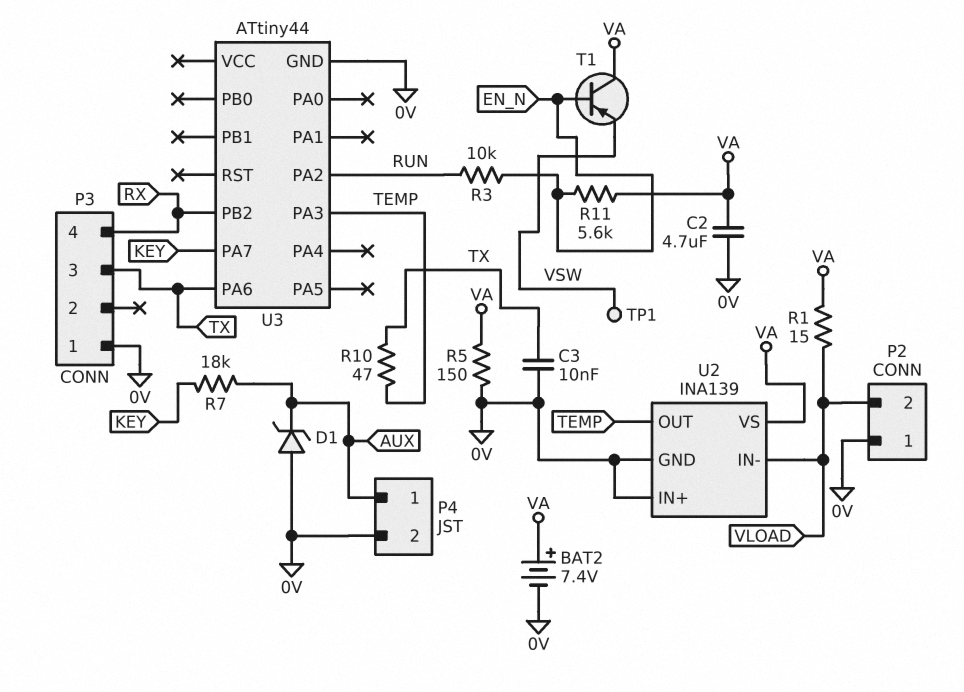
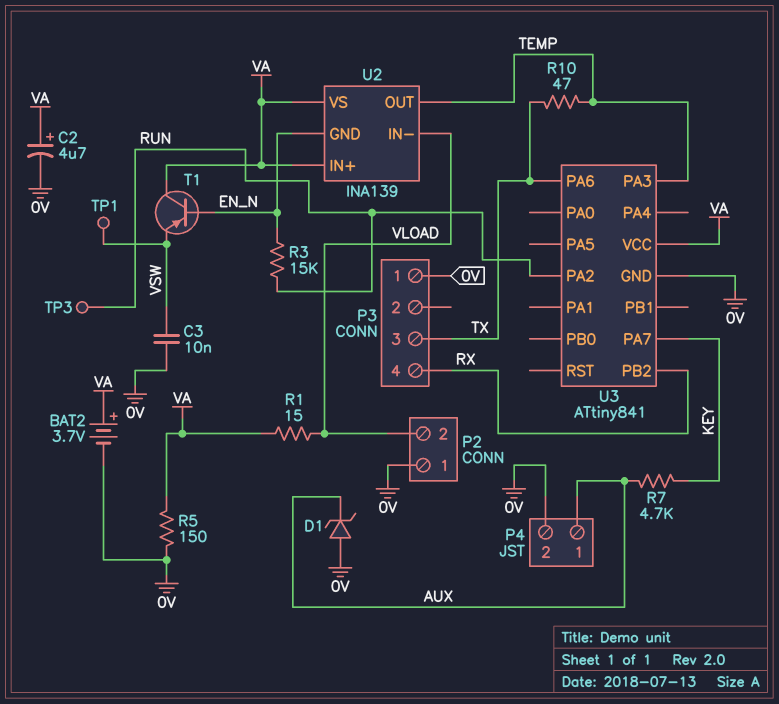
BAT2: 7.4V (plus VA, minus 0V) -> 3.7V (plus VA, minus 0V)
C2: 4.7uF (0V, VA) -> 4.7uF (plus VA, minus 0V)
C3: 10nF (0V, TX) -> 10nF (0V, VSW)
R3: 10k (EN_N, RUN) -> 15k (EN_N, RUN)
R7: 18k (AUX, KEY) -> 4.7k (AUX, KEY)
R11: 5.6k (EN_N, VA) -> none
TP3: none -> test point (RUN)
U2 pin GND: 0V -> EN_N
U2 pin IN+: 0V -> VA
U3: ATtiny44 -> ATtiny841
U3 pin VCC: none -> VA

